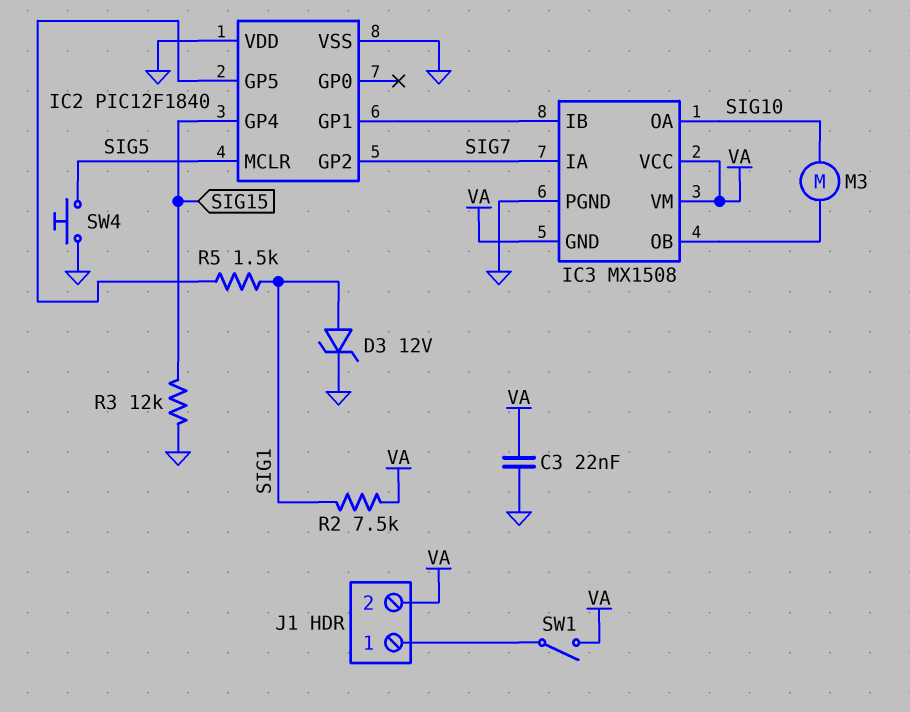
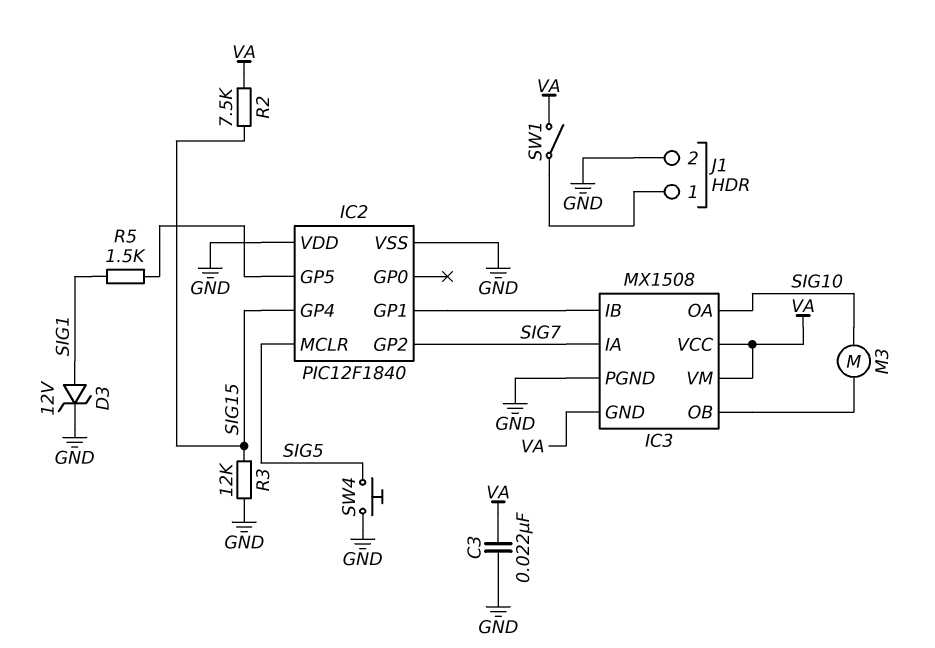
J1 pin 2: VA -> GND
R2: 7.5k (SIG1, VA) -> 7.5k (SIG15, VA)

